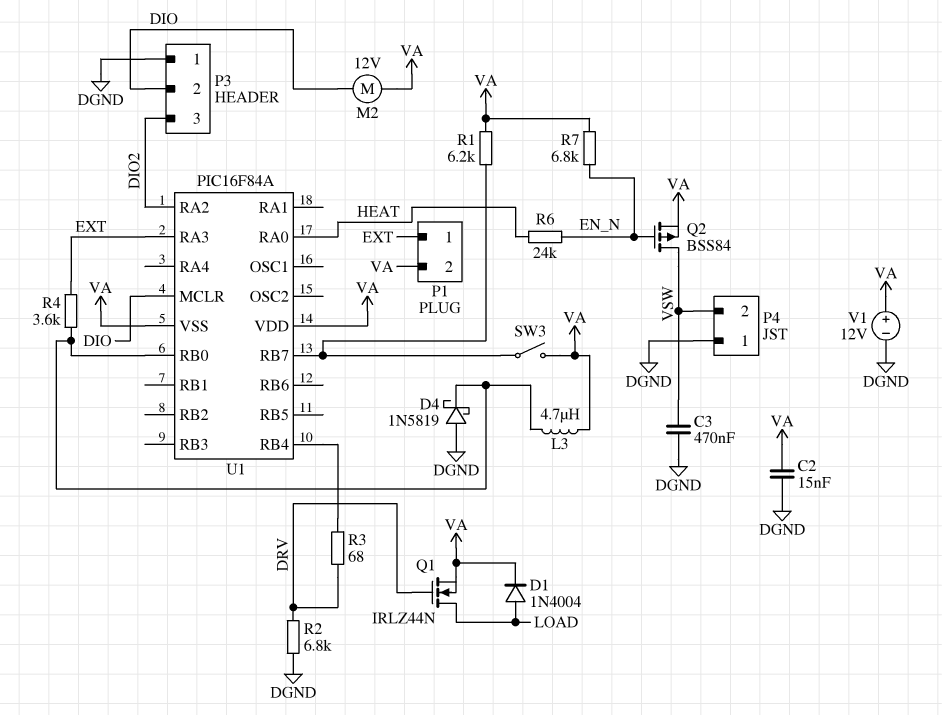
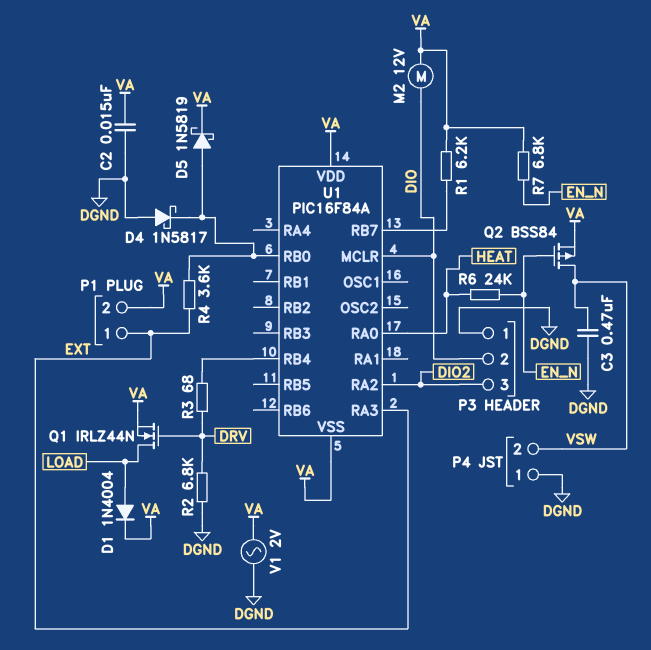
D4: schottky 1N5819 (A DGND, K U1/RB0) -> schottky 1N5817 (A DGND, K U1/RB0)
D5: none -> schottky 1N5819 (A U1/RB0, K VA)
L3: 4.7uH (U1/RB0, VA) -> none
SW3: switch (U1/RB7, VA) -> none
V1: 12V (plus VA, minus DGND) -> AC 2V (DGND, VA)

